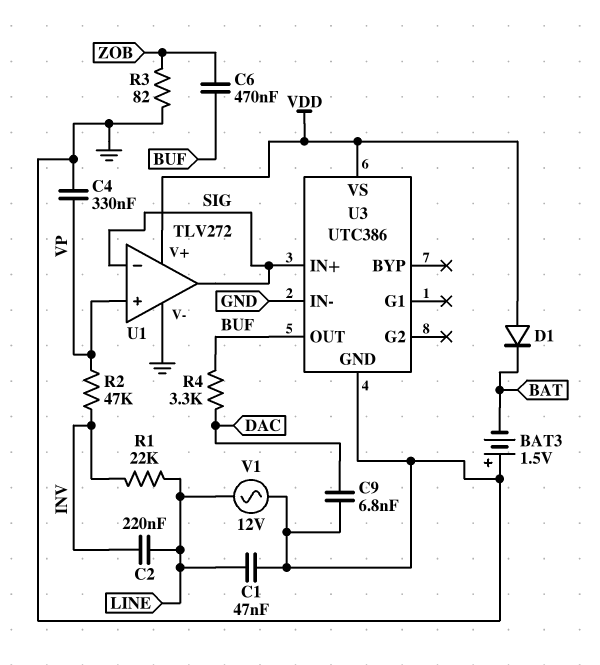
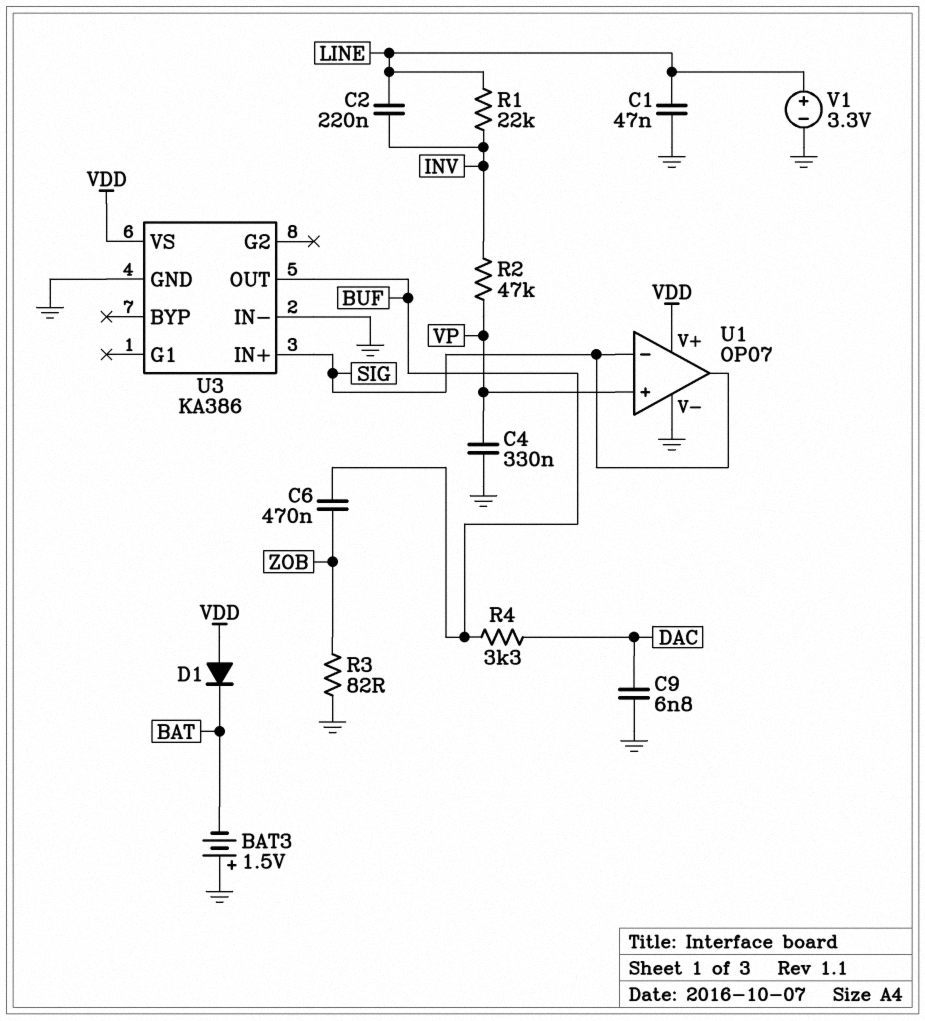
U1: TLV272 -> OP07
U3: UTC386 -> KA386
V1: AC 12V (GND, LINE) -> 3.3V (plus LINE, minus GND)

